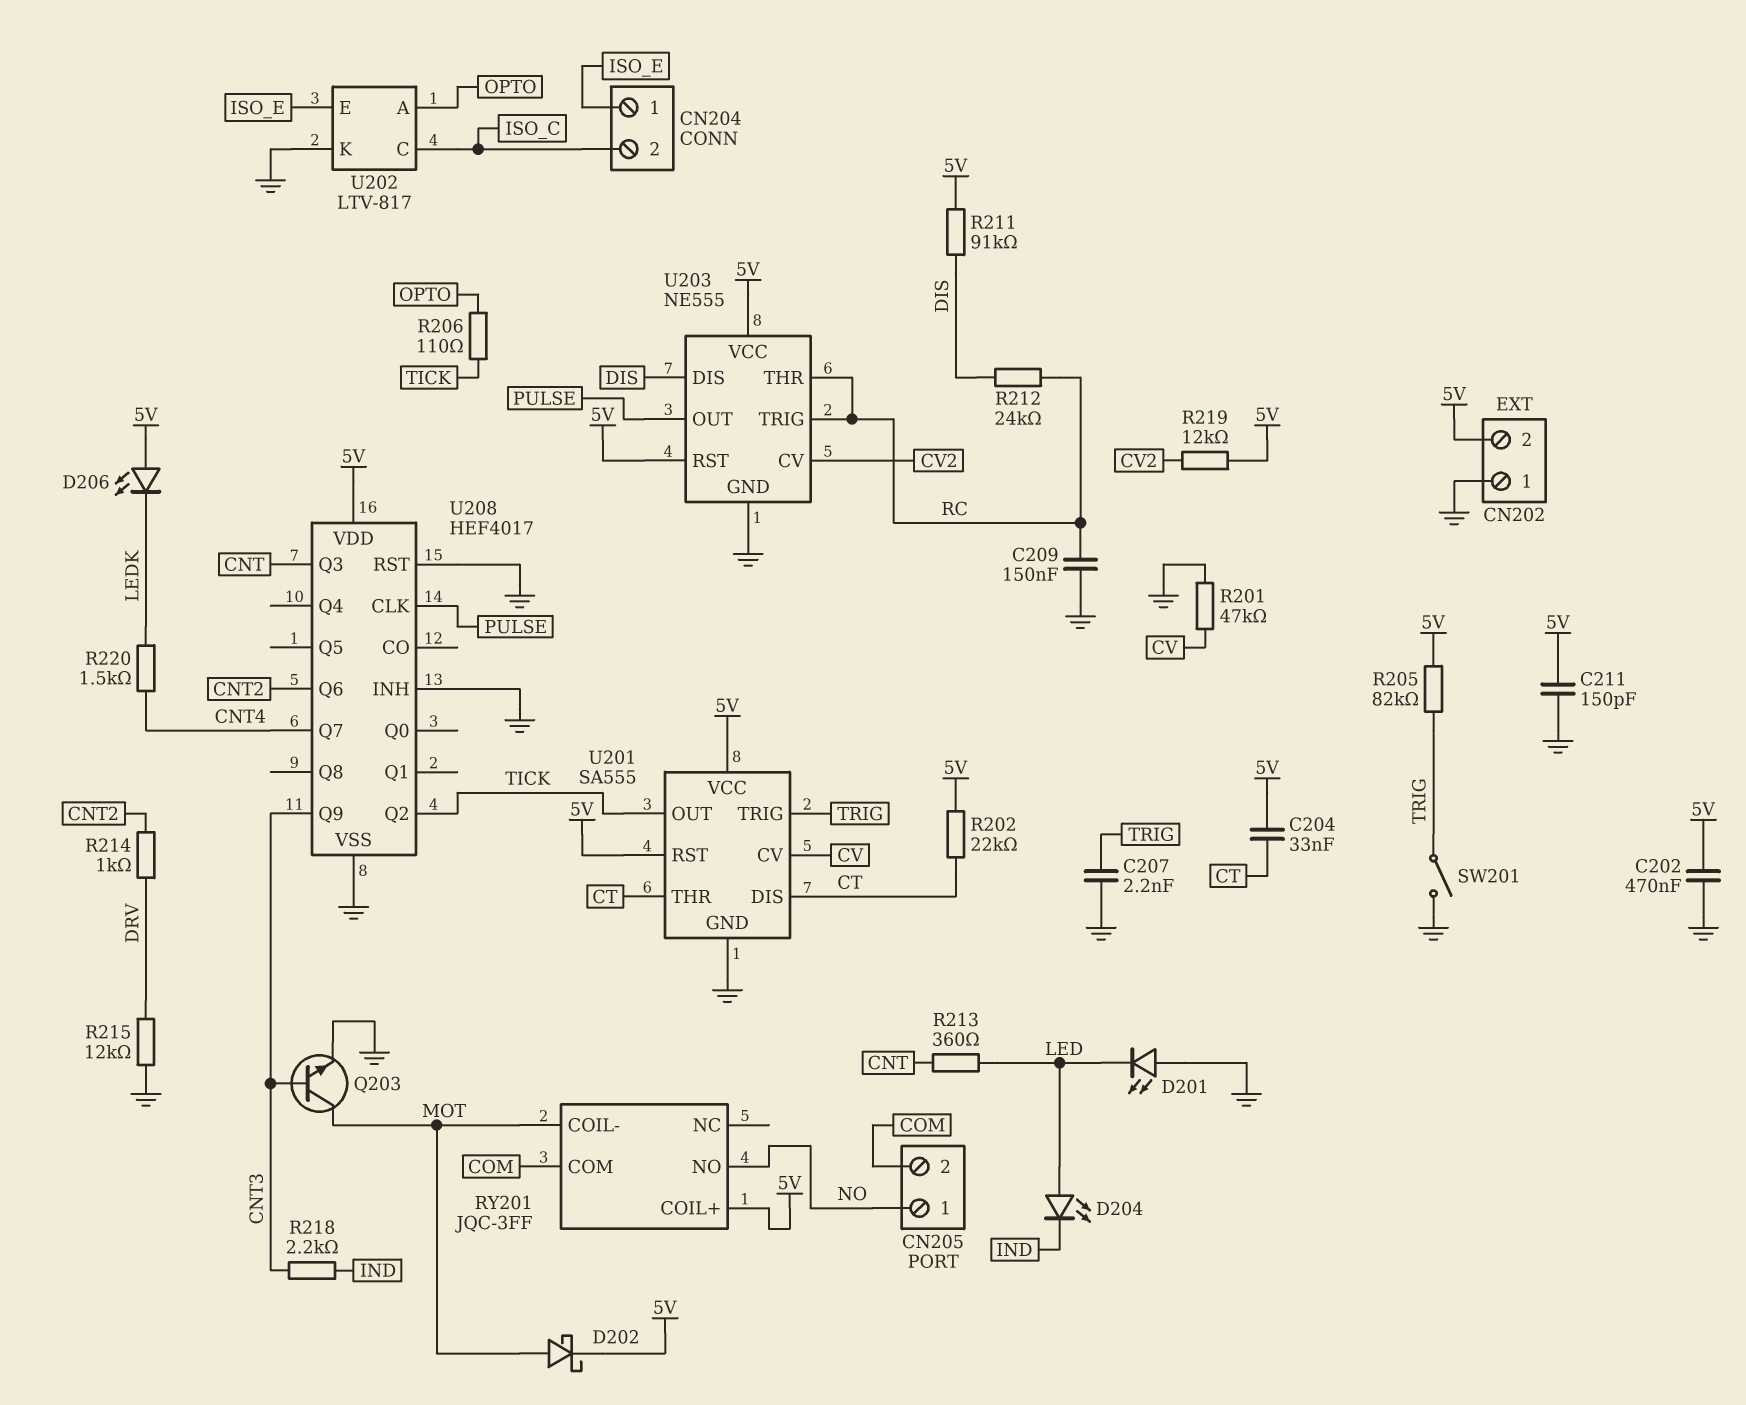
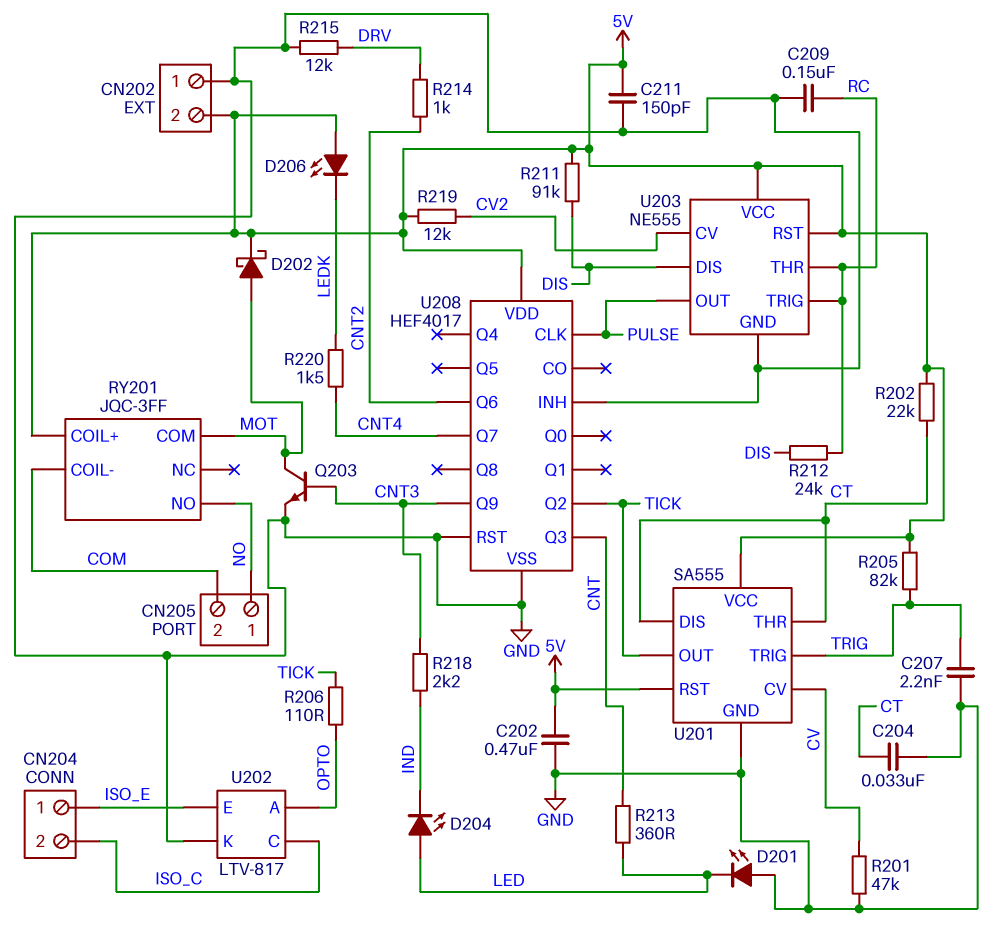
C204: 33nF (5V, CT) -> 33nF (CT, GND)
RY201 pin COIL-: MOT -> COM
RY201 pin COM: COM -> MOT
SW201: switch (GND, TRIG) -> none

